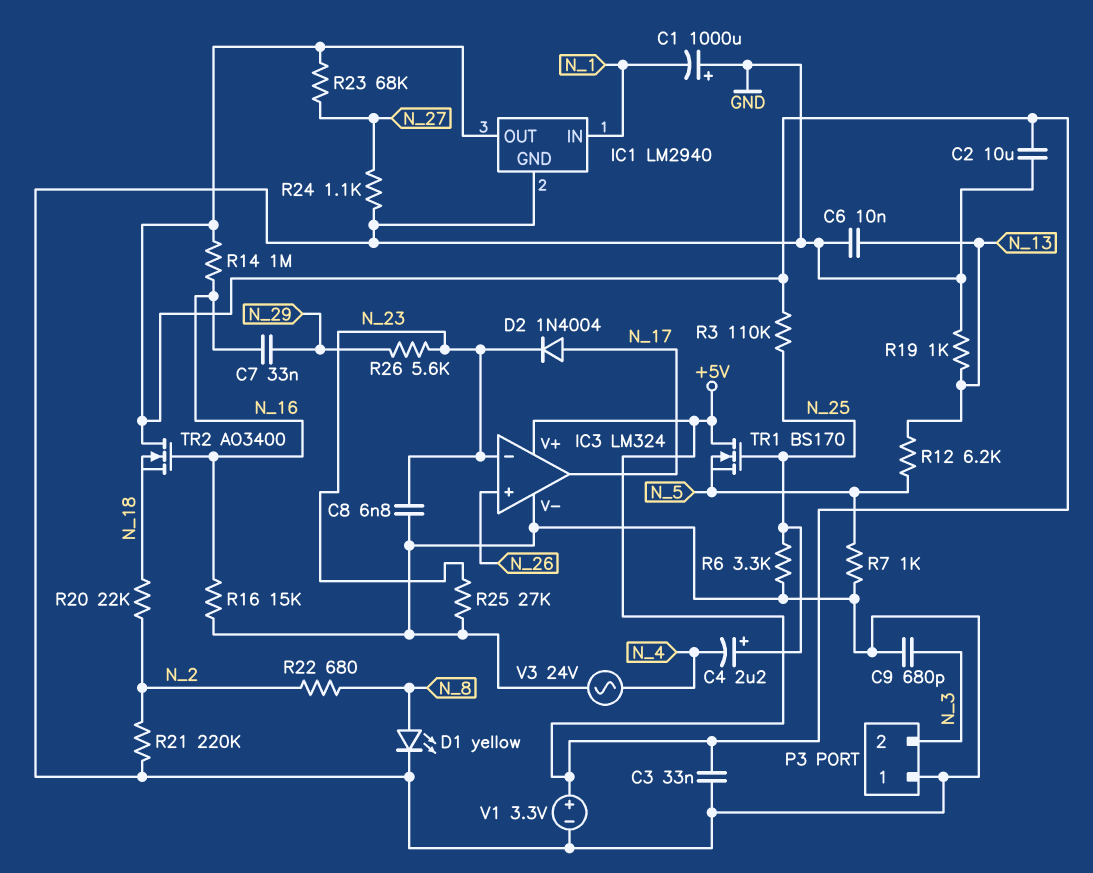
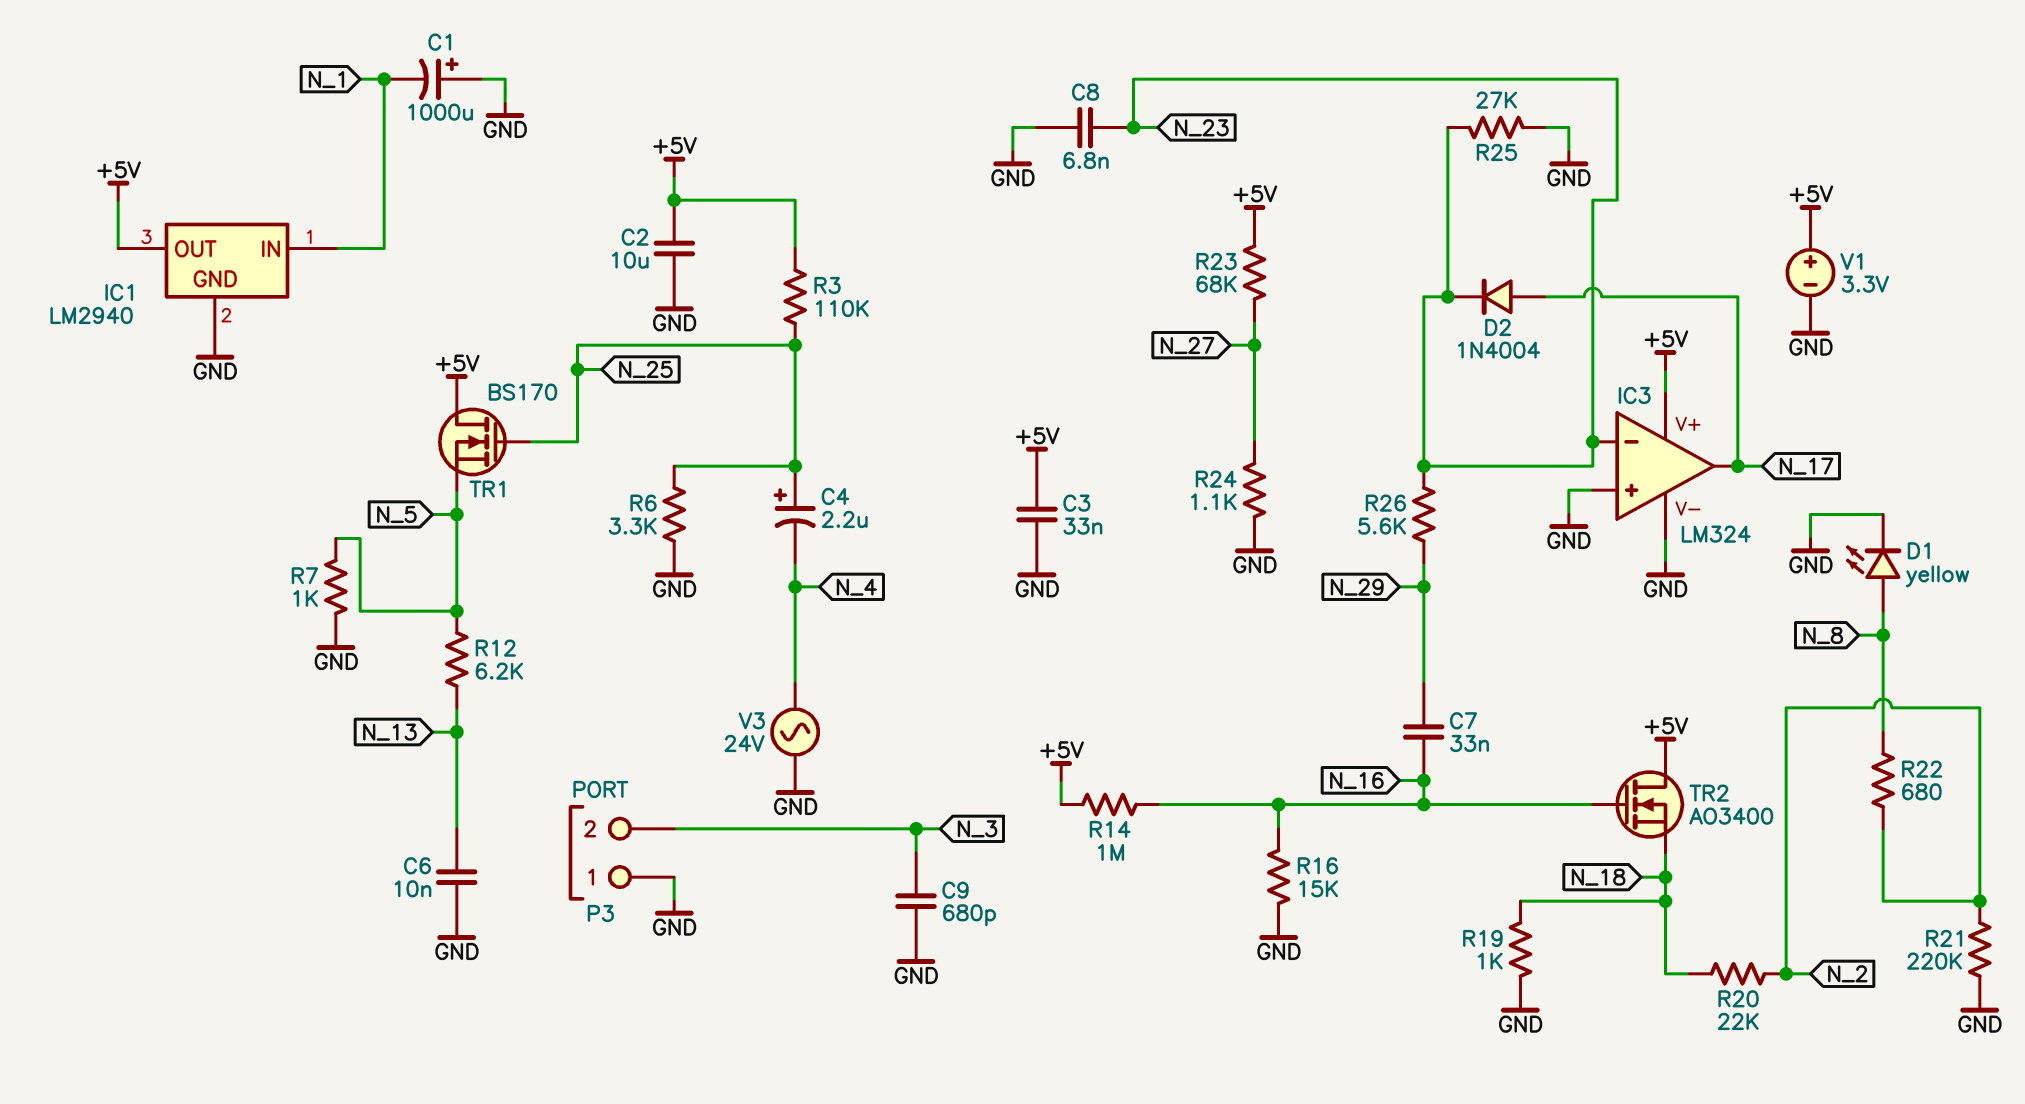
IC3 pin in+: N_26 -> GND
R19: 1k (GND, N_13) -> 1k (GND, N_18)

